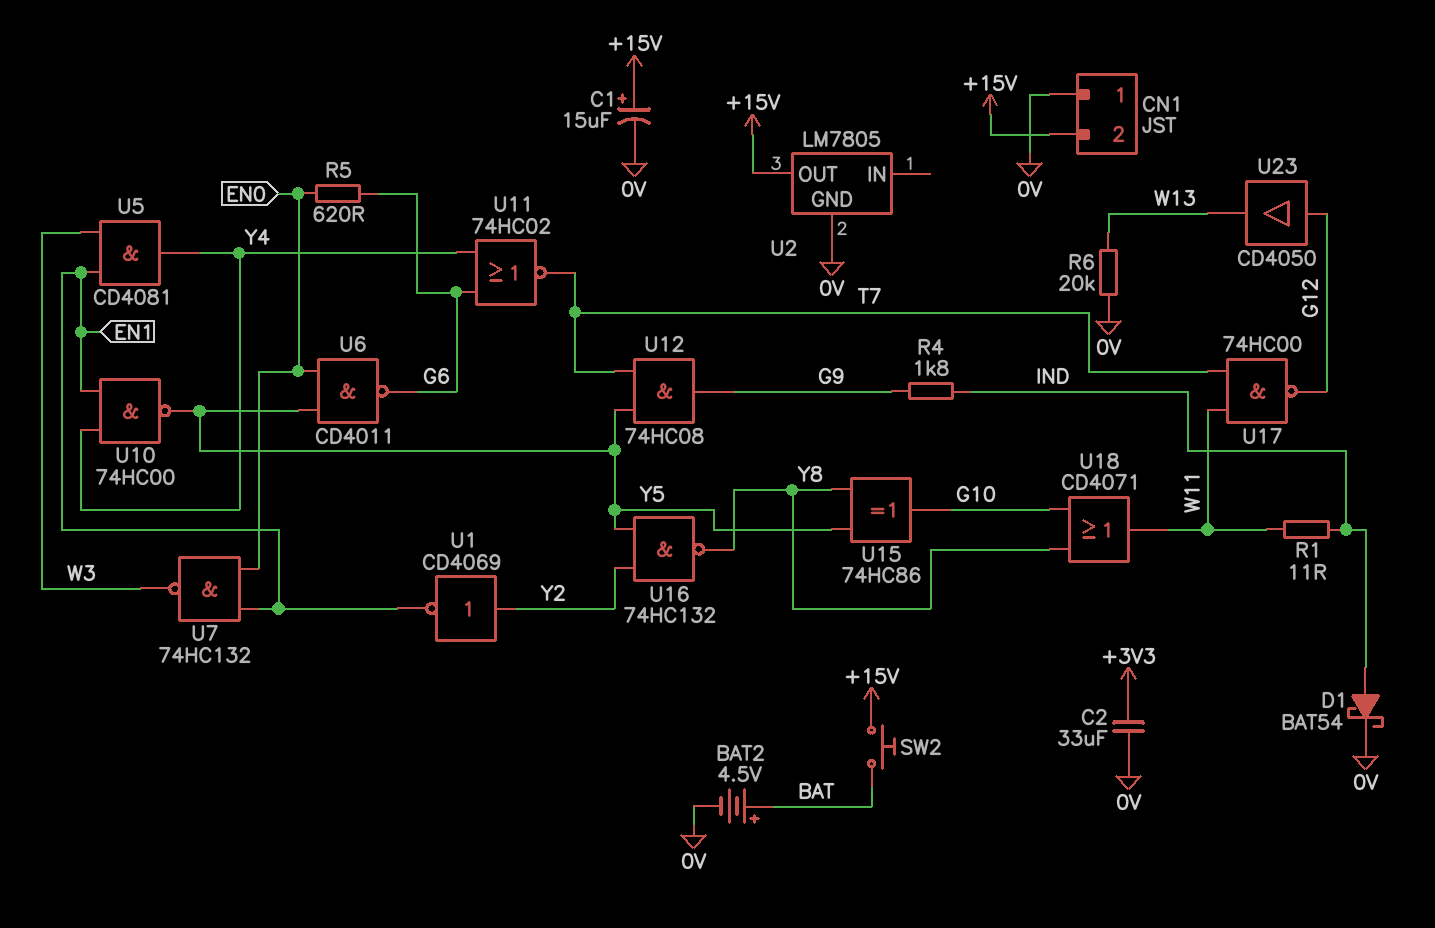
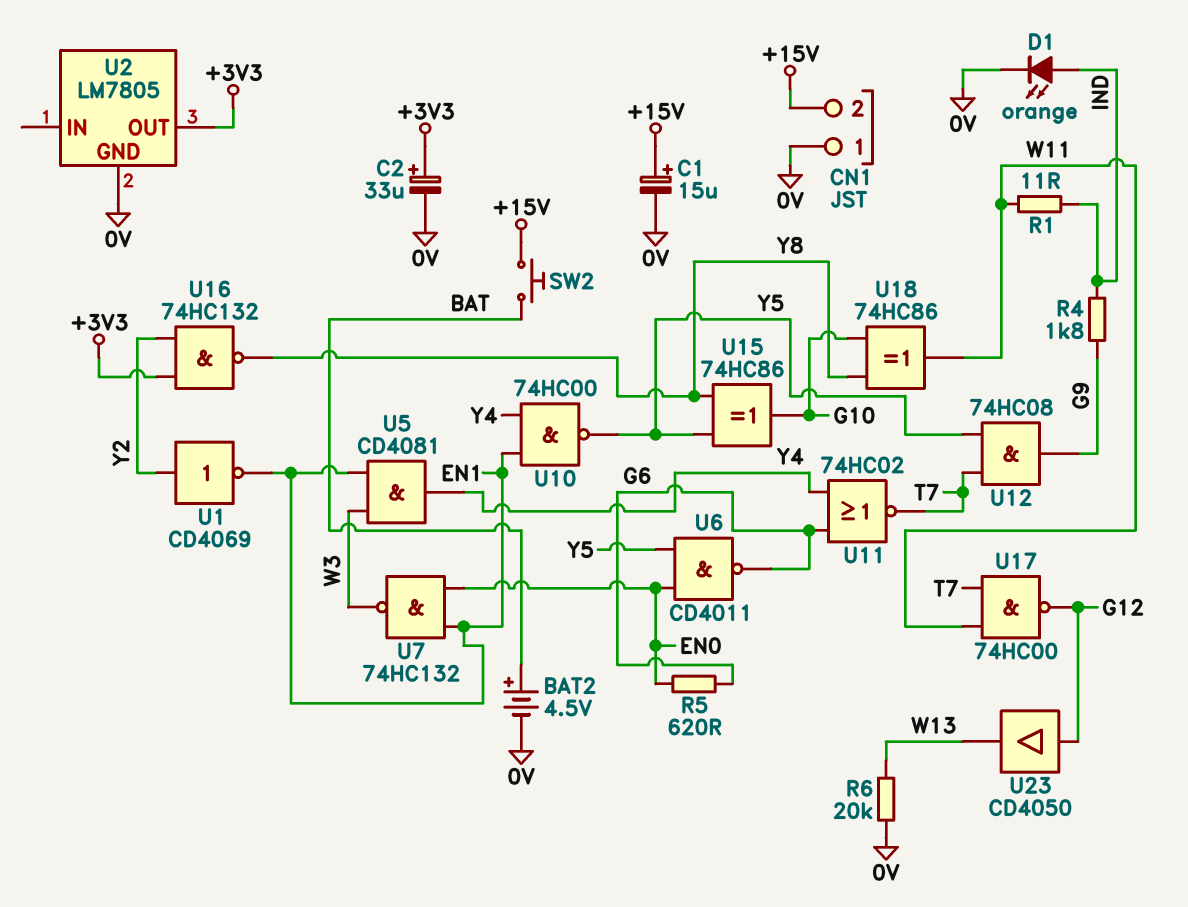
C2: 33uF (+3V3, 0V) -> 33uF (plus +3V3, minus 0V)
D1: schottky BAT54 (A IND, K 0V) -> LED orange (A IND, K 0V)
U2 pin OUT: +15V -> +3V3
U16: NAND 74HC132 (in Y2, in Y5, out Y8) -> NAND 74HC132 (in +3V3, in Y2, out Y8)
U18: OR CD4071 (in G10, in Y8, out W11) -> XOR 74HC86 (in G10, in Y8, out W11)

